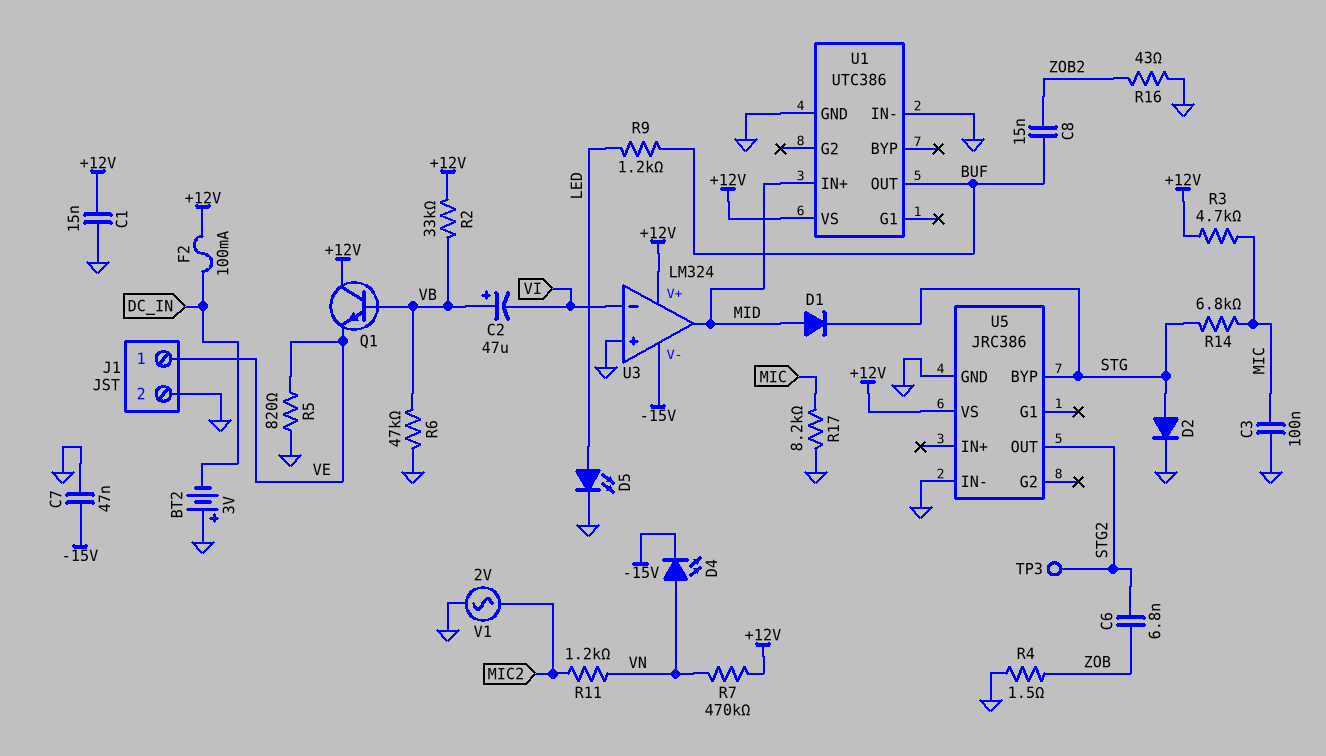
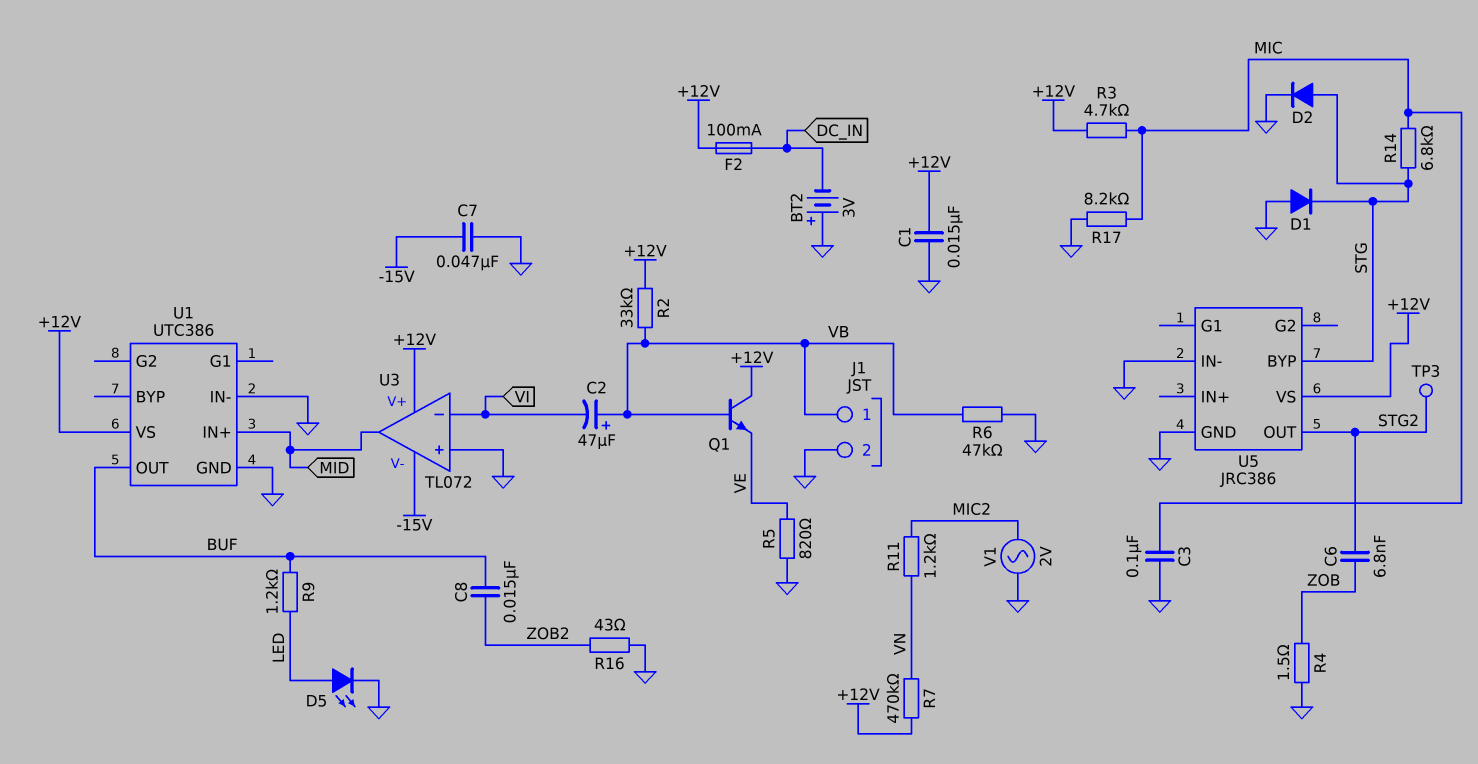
D1: diode (A MID, K STG) -> diode (A GND, K STG)
D4: LED (A VN, K -15V) -> none
J1 pin 1: VE -> VB
U3: LM324 -> TL072

